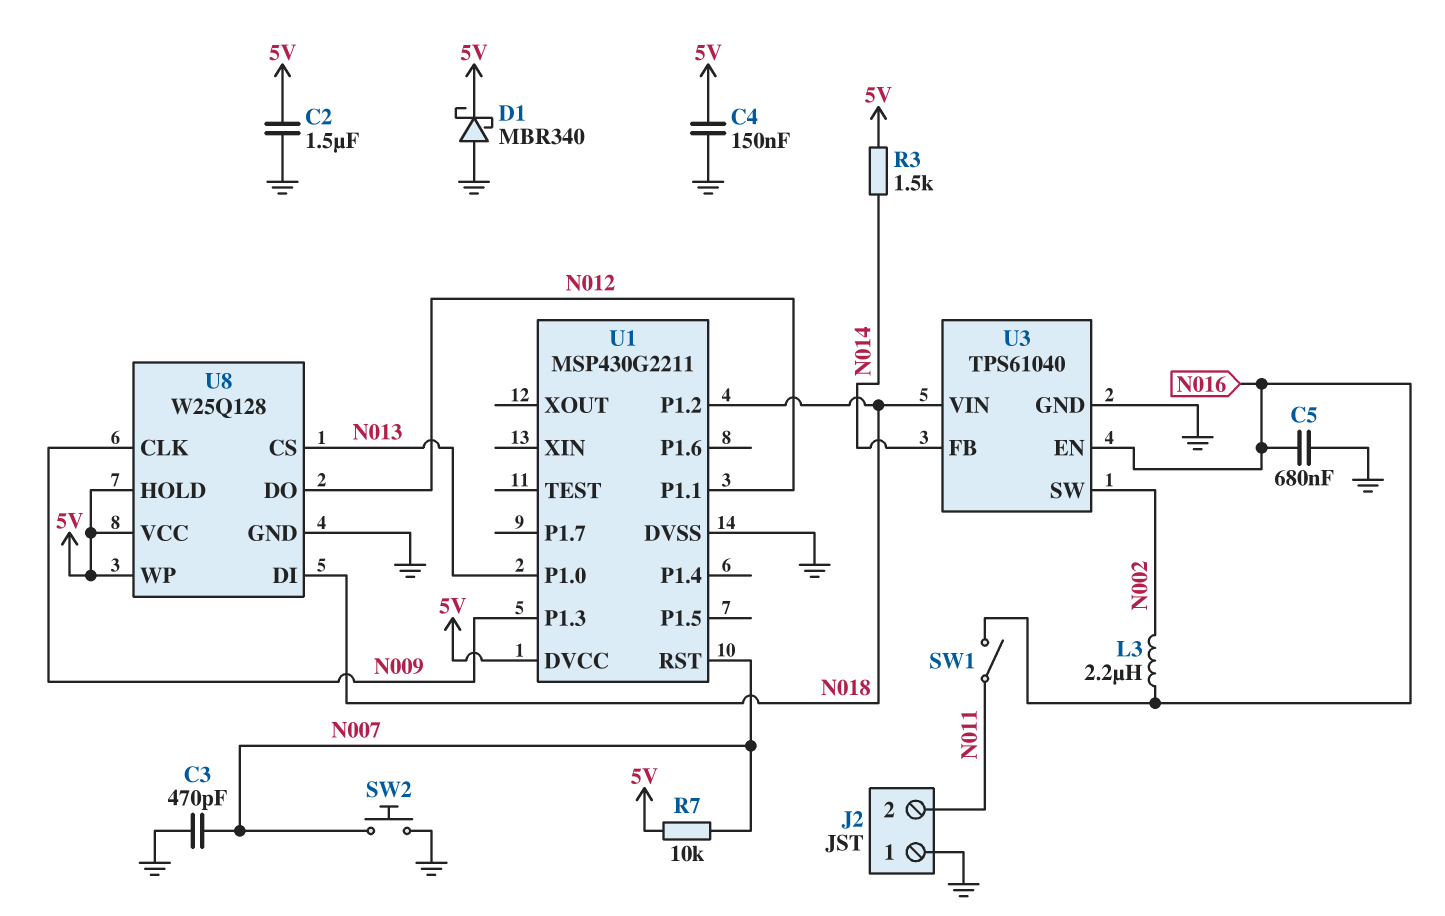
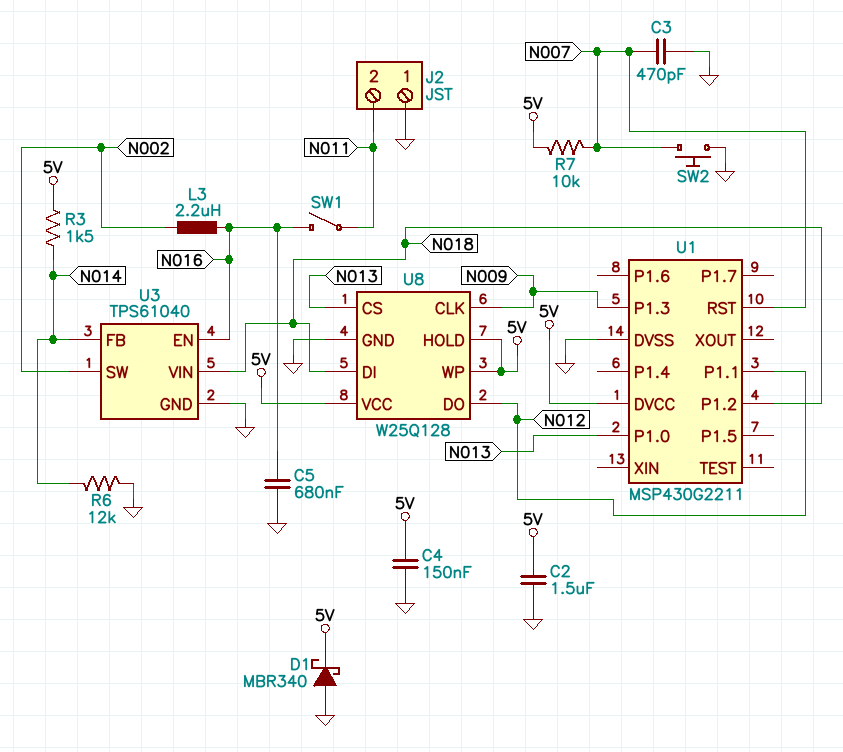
R6: none -> 12k (GND, N014)

